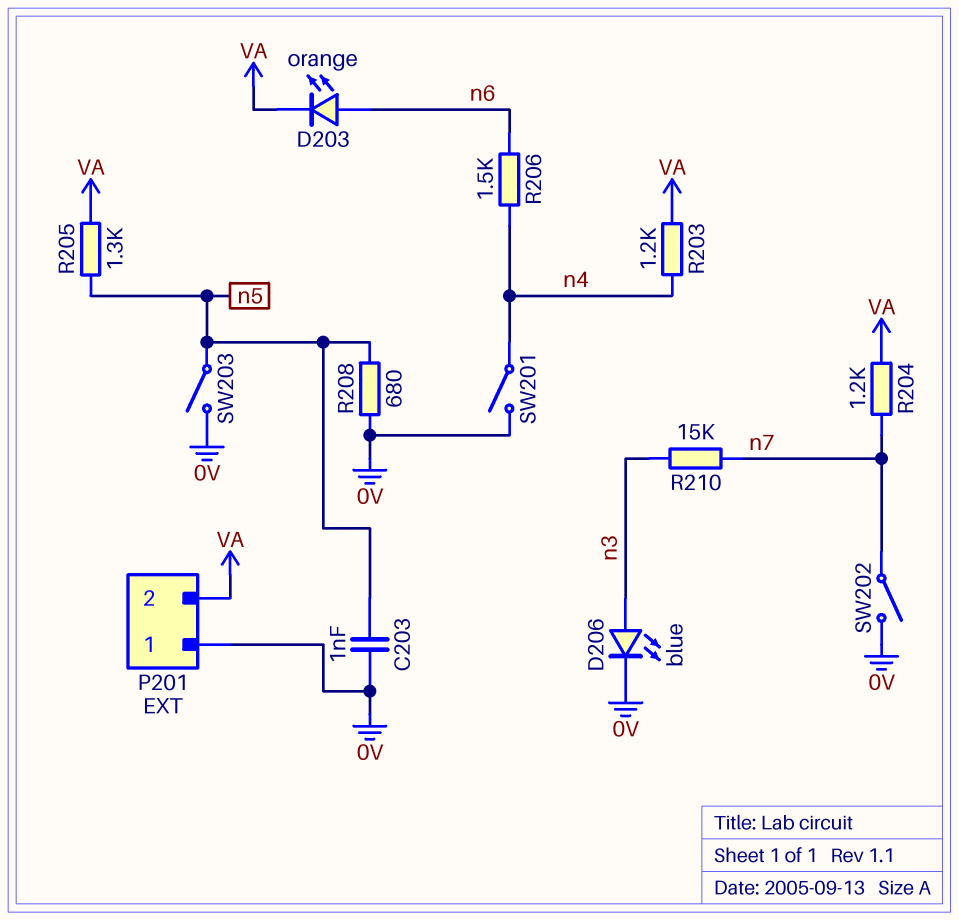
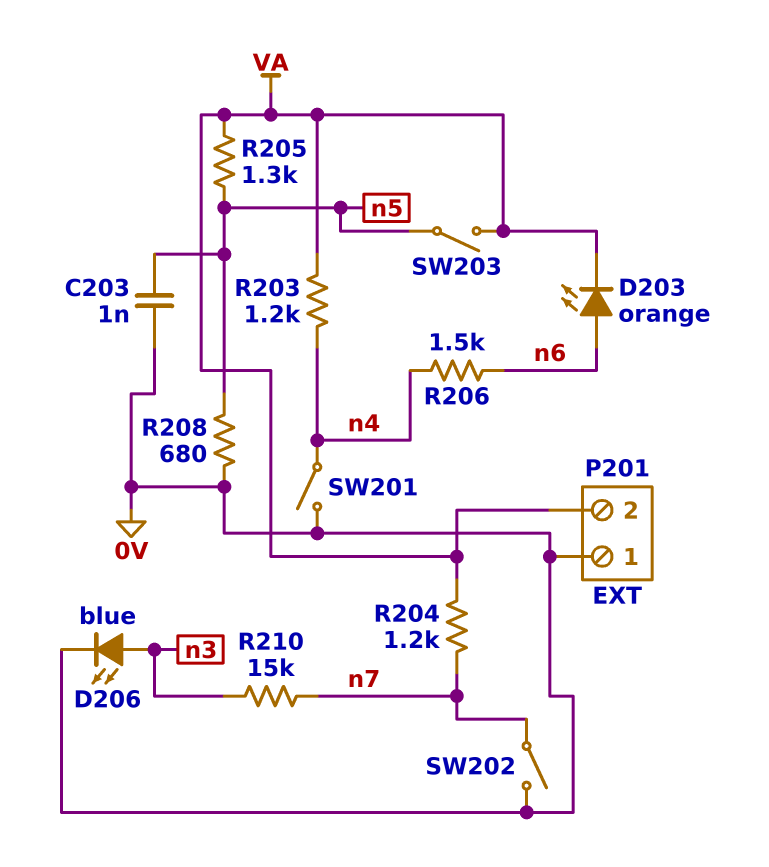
SW203: switch (0V, n5) -> switch (VA, n5)

